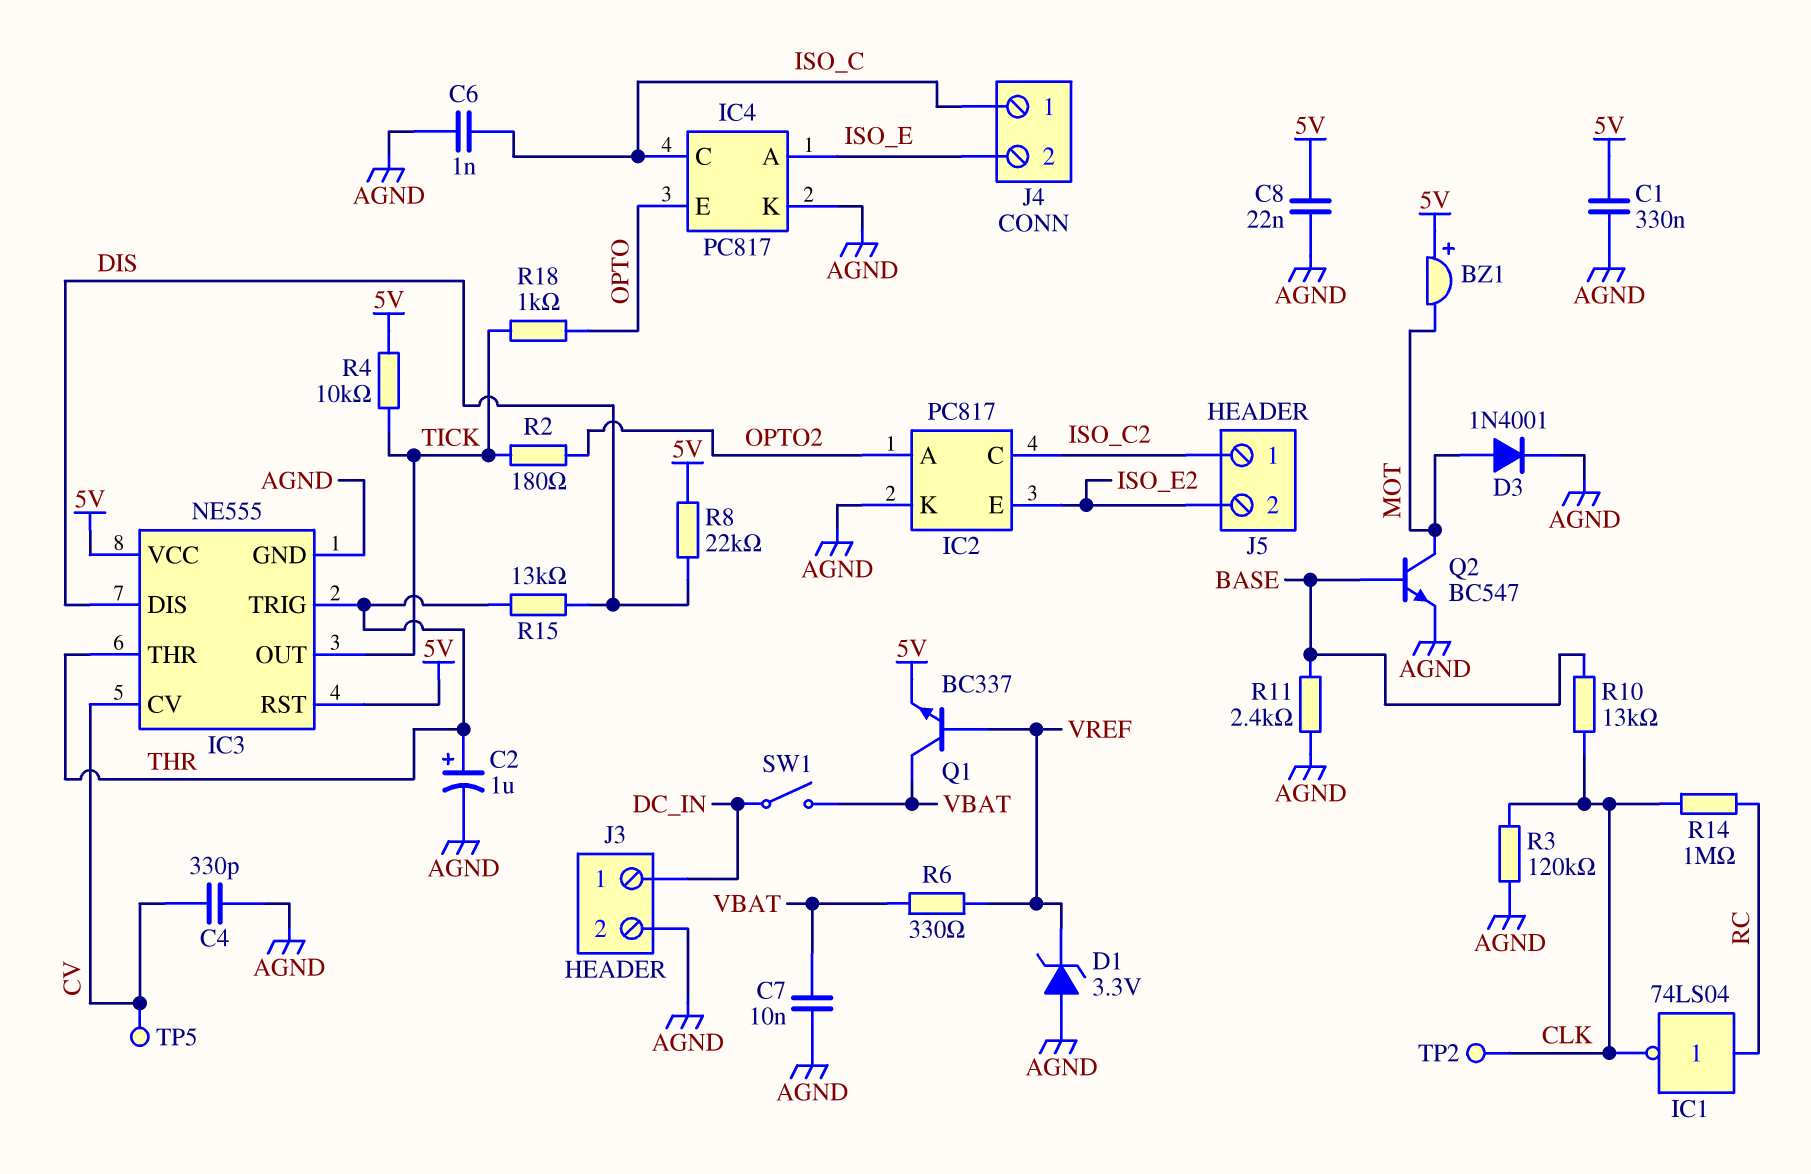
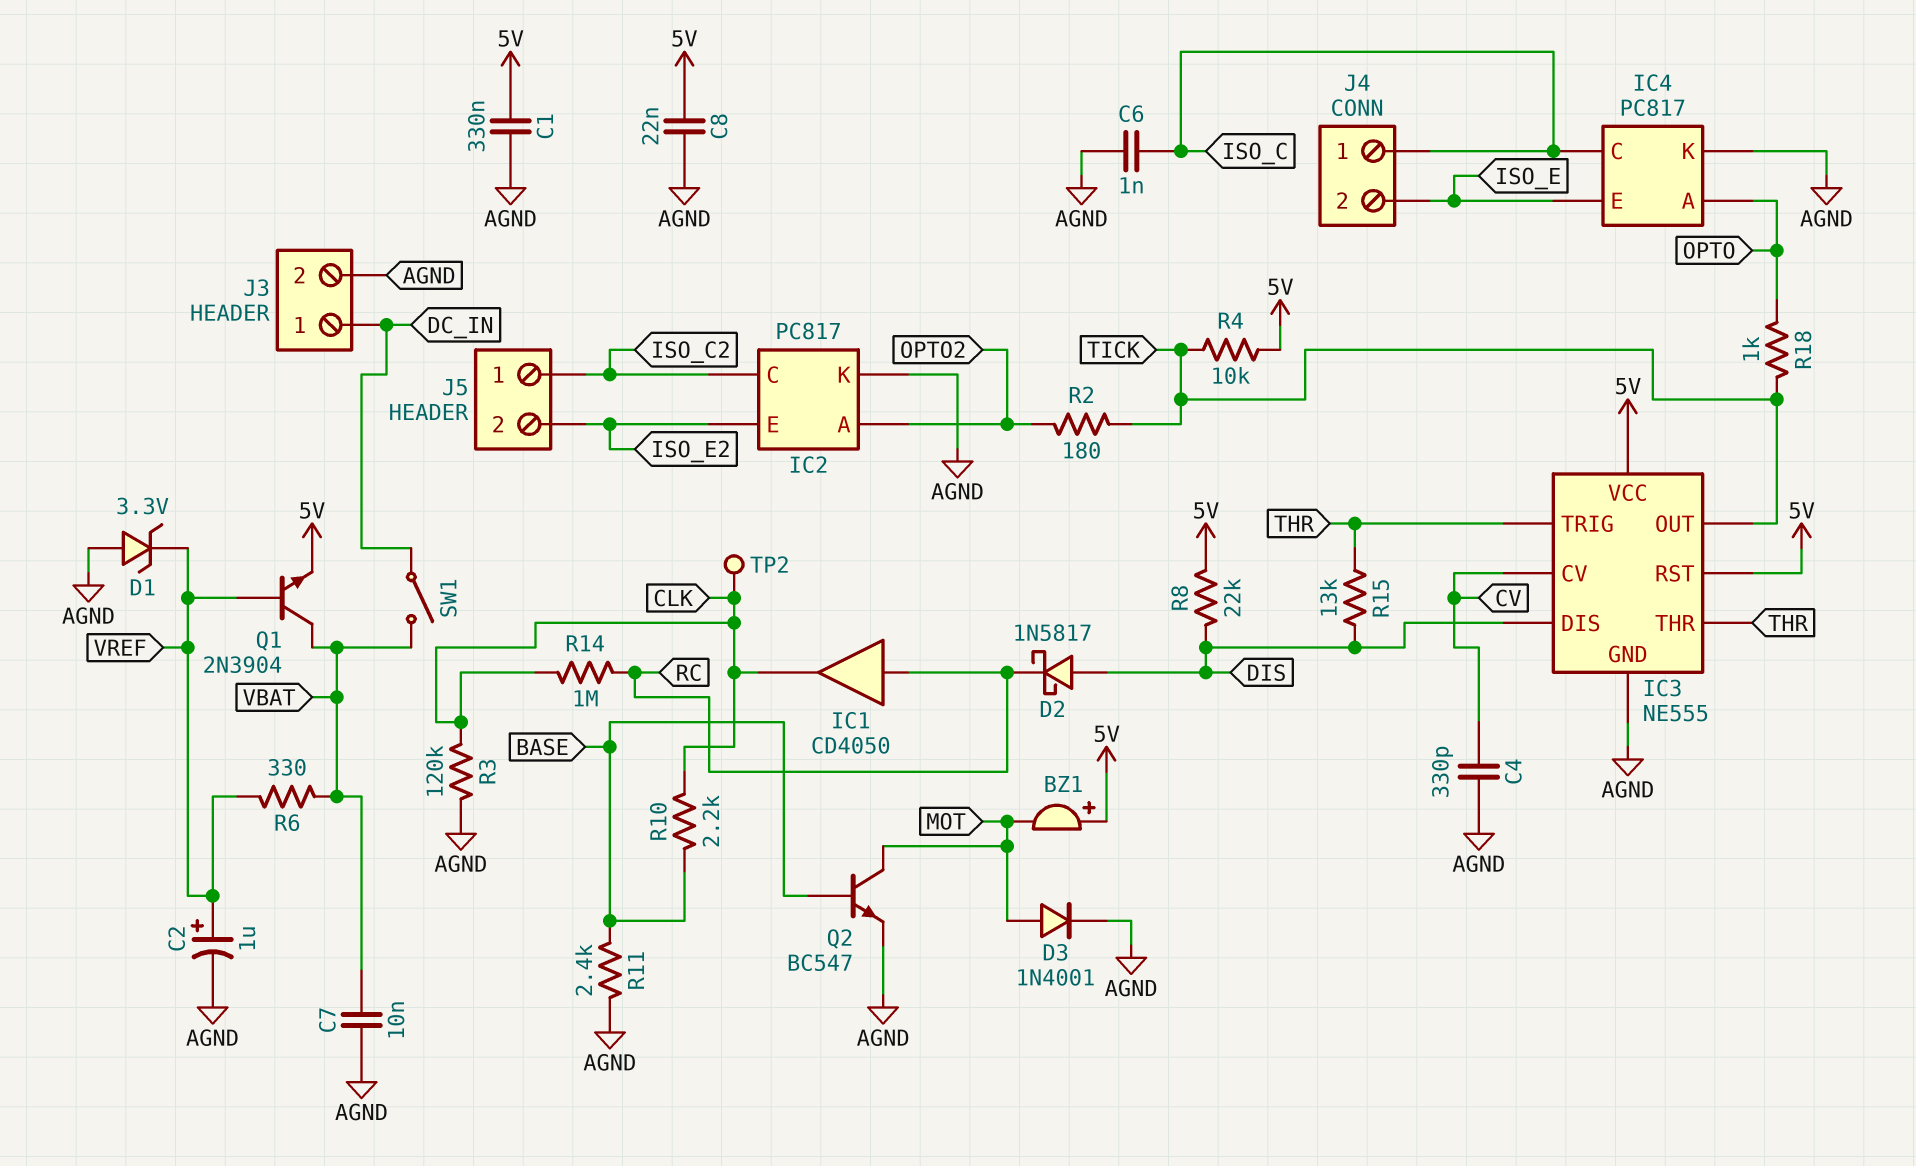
C2: 1uF (plus THR, minus AGND) -> 1uF (plus VREF, minus AGND)
D2: none -> schottky 1N5817 (A DIS, K RC)
IC1: NOT 74LS04 (in RC, out CLK) -> buffer CD4050 (in RC, out CLK)
IC4 pin A: ISO_E -> OPTO
IC4 pin E: OPTO -> ISO_E
Q1: NPN BC337 (B VREF, C VBAT, E 5V) -> NPN 2N3904 (B VREF, C VBAT, E 5V)
R10: 13k (BASE, CLK) -> 2.2k (BASE, CLK)
TP5: test point (CV) -> none

